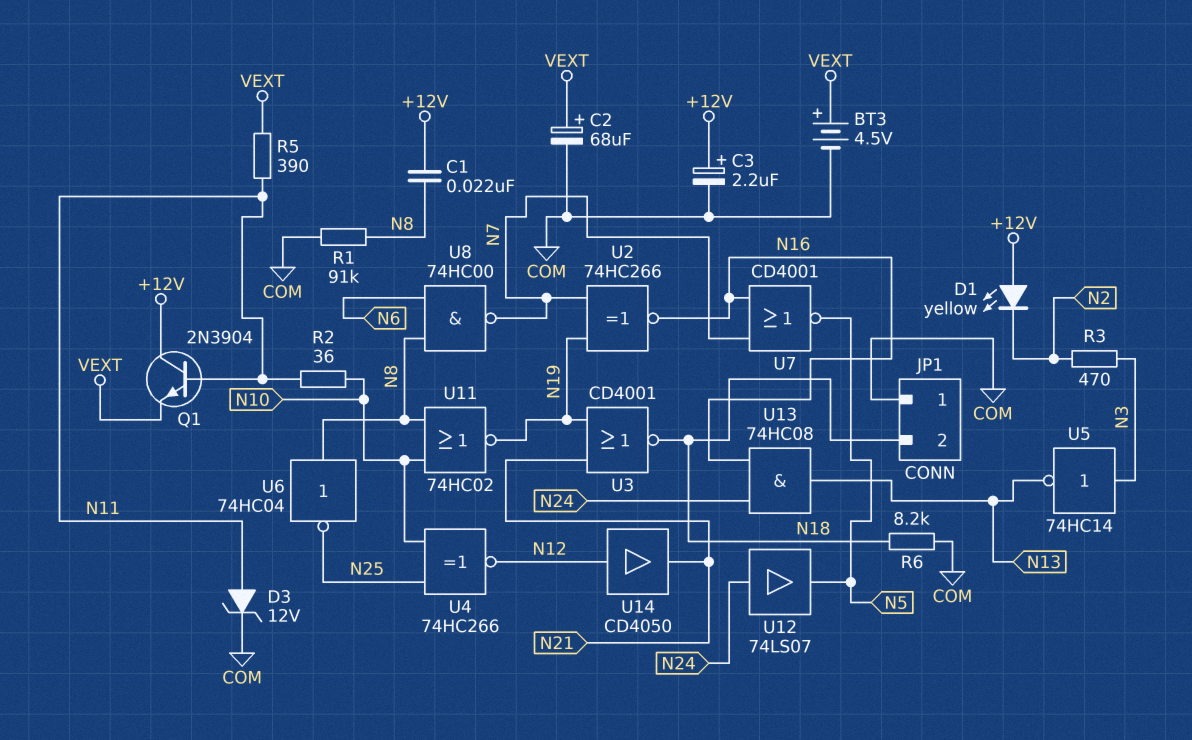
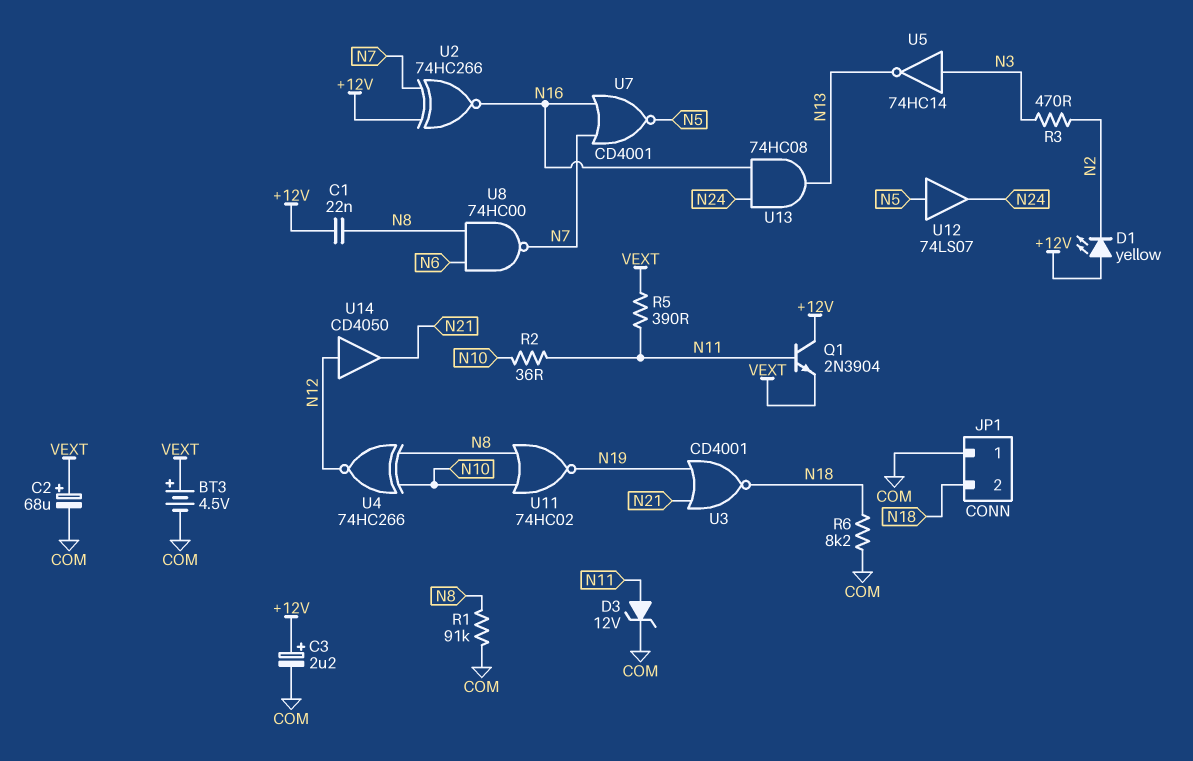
U2: XNOR 74HC266 (in N7, in N19, out N16) -> XNOR 74HC266 (in +12V, in N7, out N16)
U4: XNOR 74HC266 (in N10, in N25, out N12) -> XNOR 74HC266 (in N8, in N10, out N12)
U6: NOT 74HC04 (in N8, out N25) -> none
U12: buffer 74LS07 (in N24, out N5) -> buffer 74LS07 (in N5, out N24)

